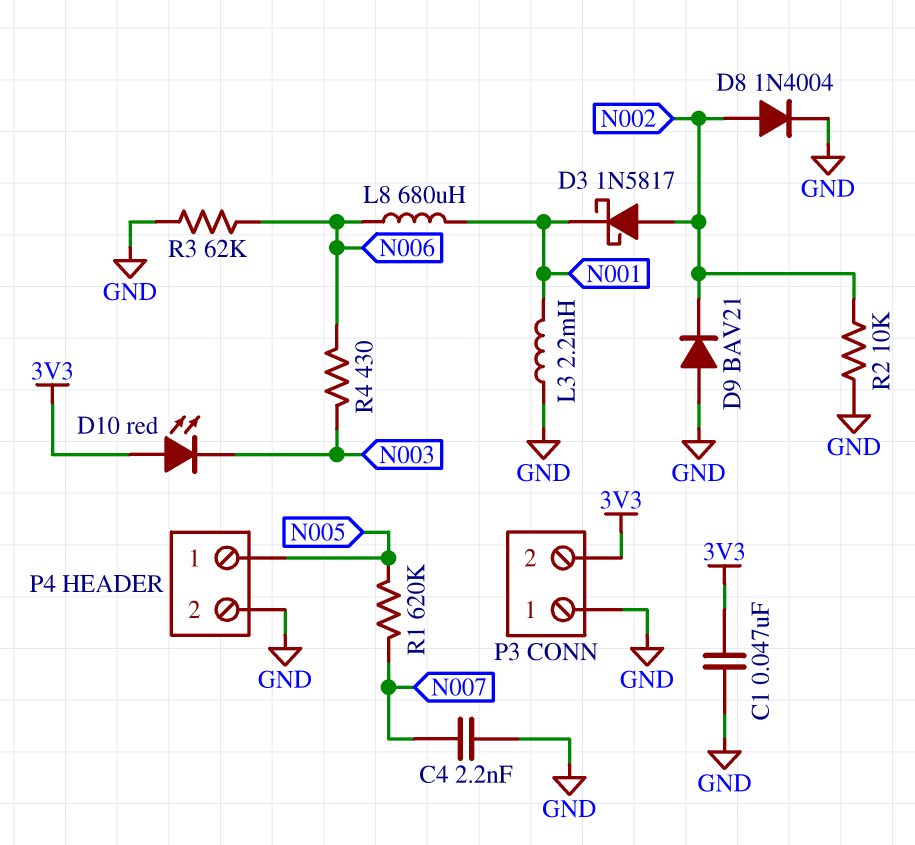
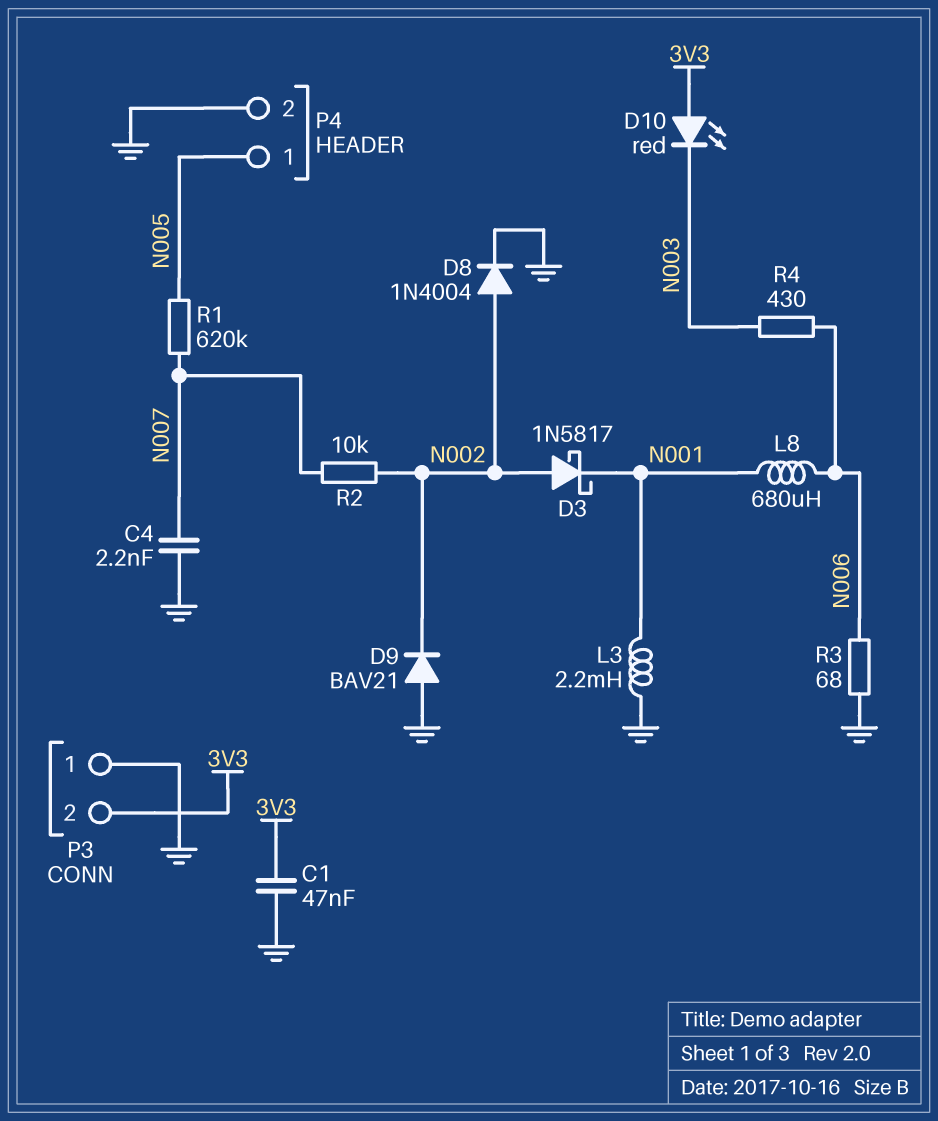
R2: 10k (GND, N002) -> 10k (N002, N007)
R3: 62k (GND, N006) -> 68 (GND, N006)

